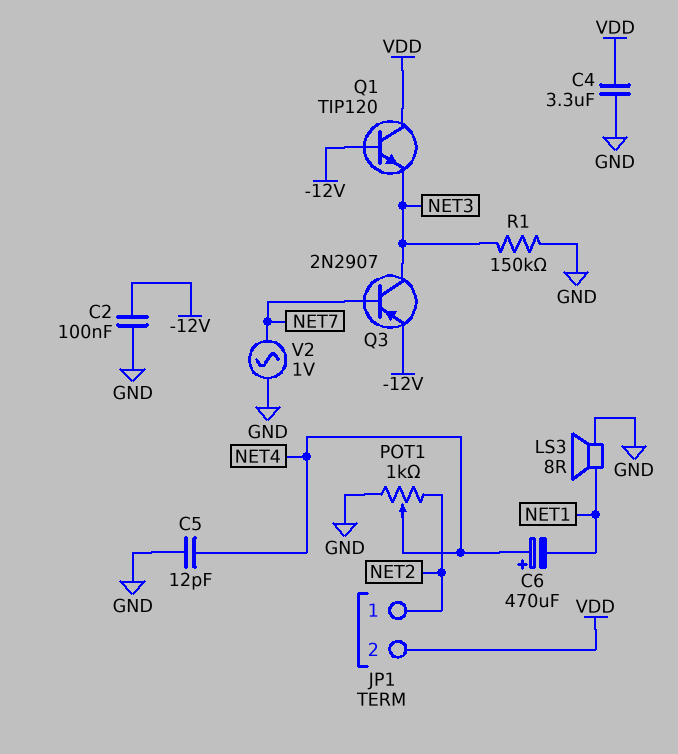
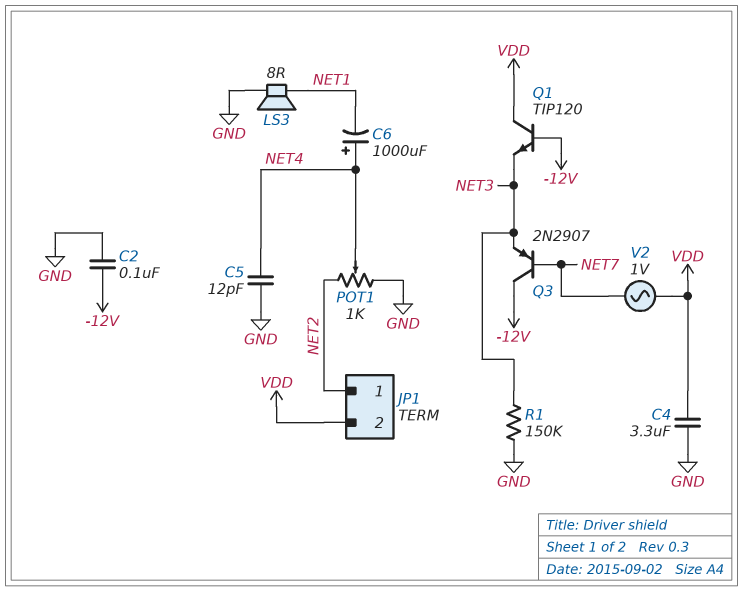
C6: 470uF (plus NET4, minus NET1) -> 1000uF (plus NET4, minus NET1)
Q3: PNP 2N2907 (B NET7, C NET3, E -12V) -> PNP 2N2907 (B NET7, C -12V, E NET3)
V2: AC 1V (GND, NET7) -> AC 1V (NET7, VDD)

